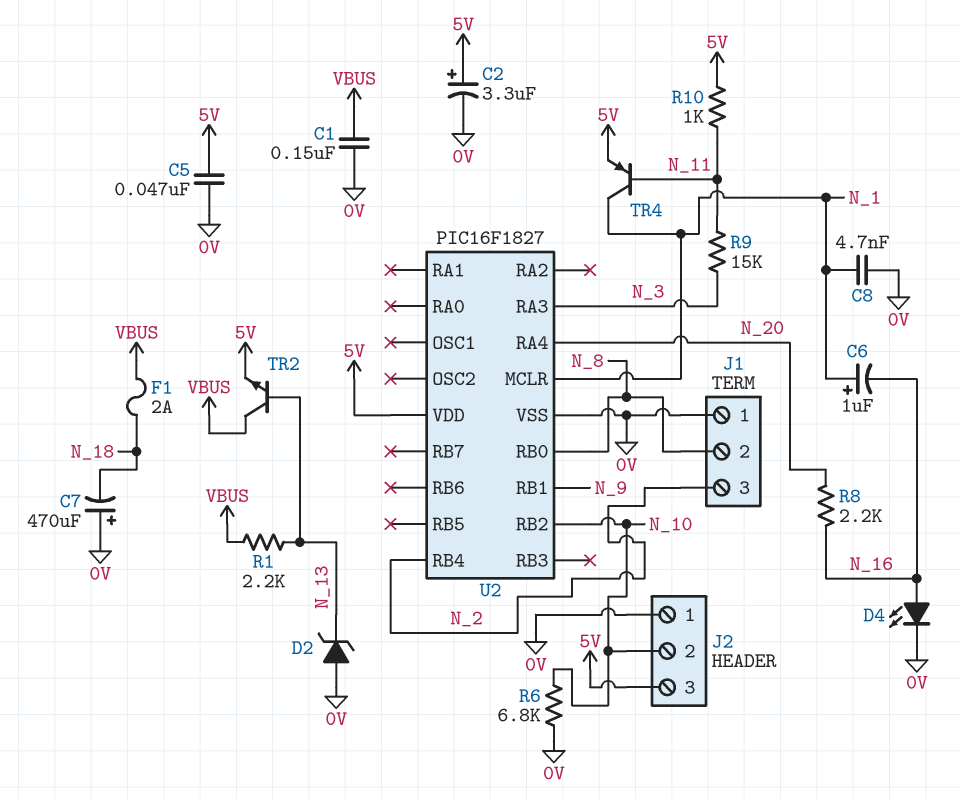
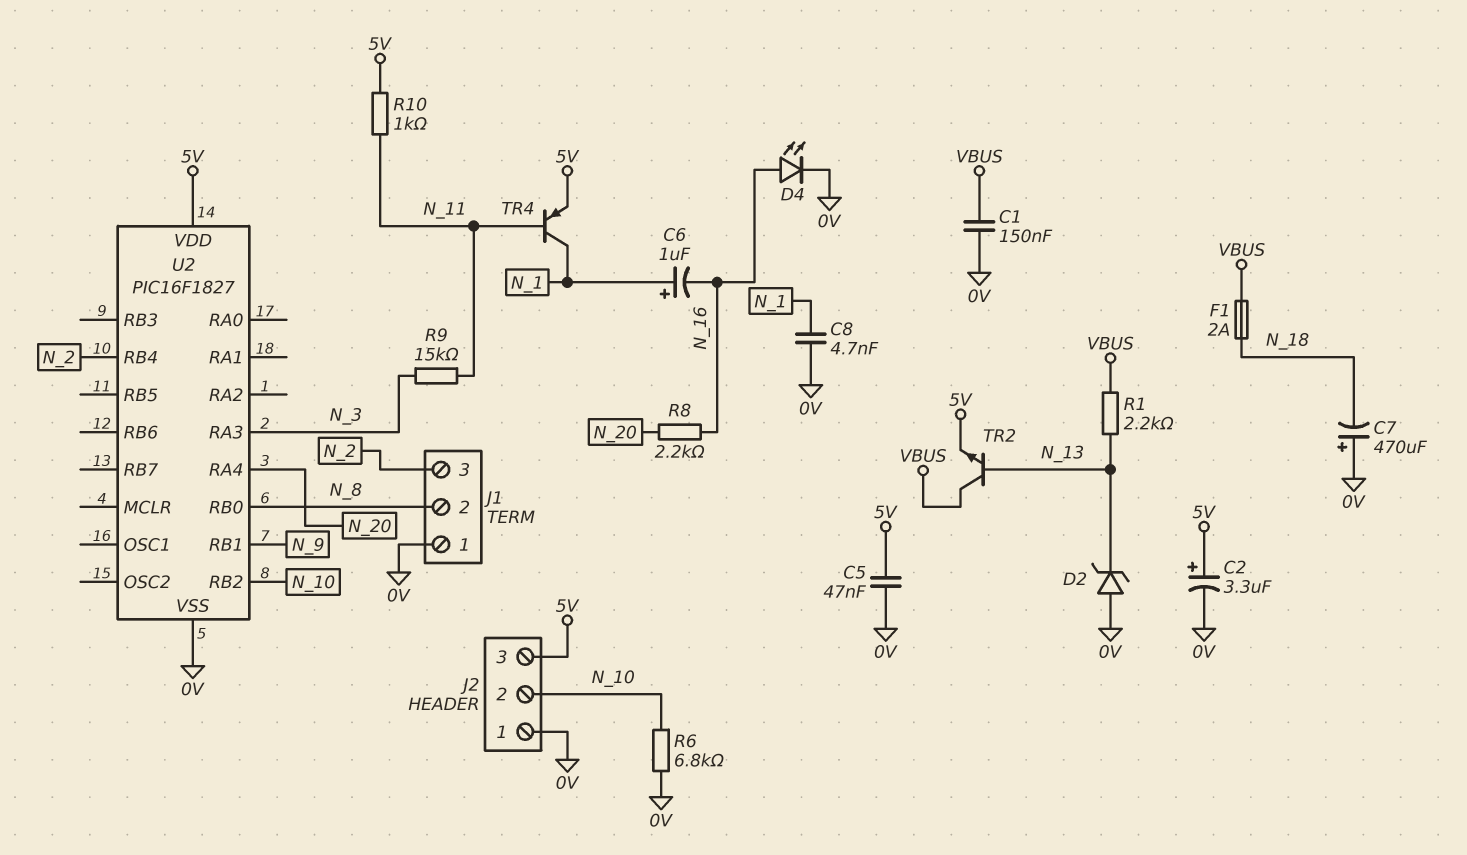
U2 pin MCLR: N_1 -> none

